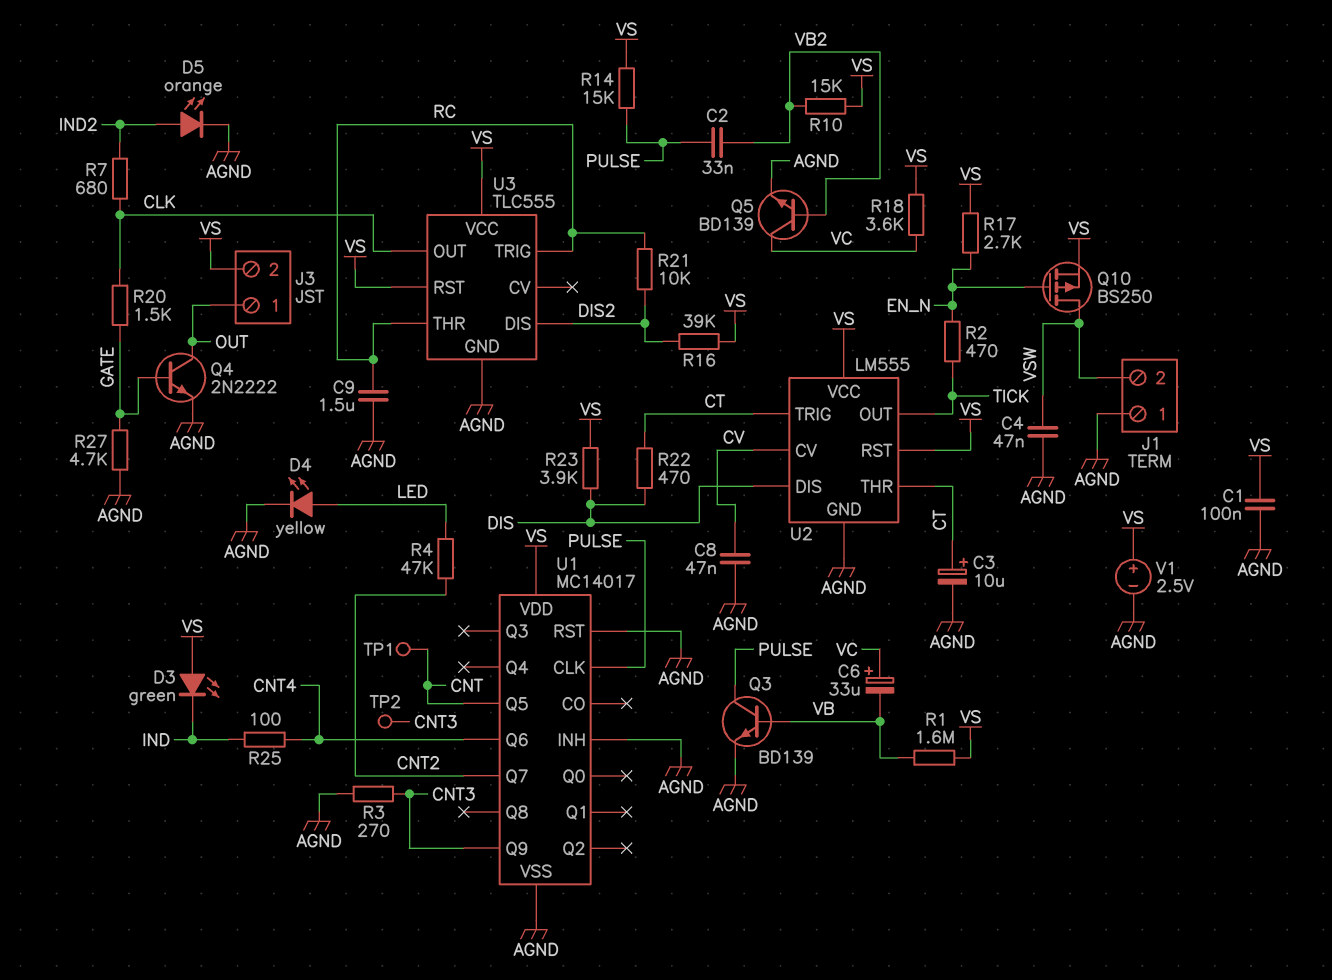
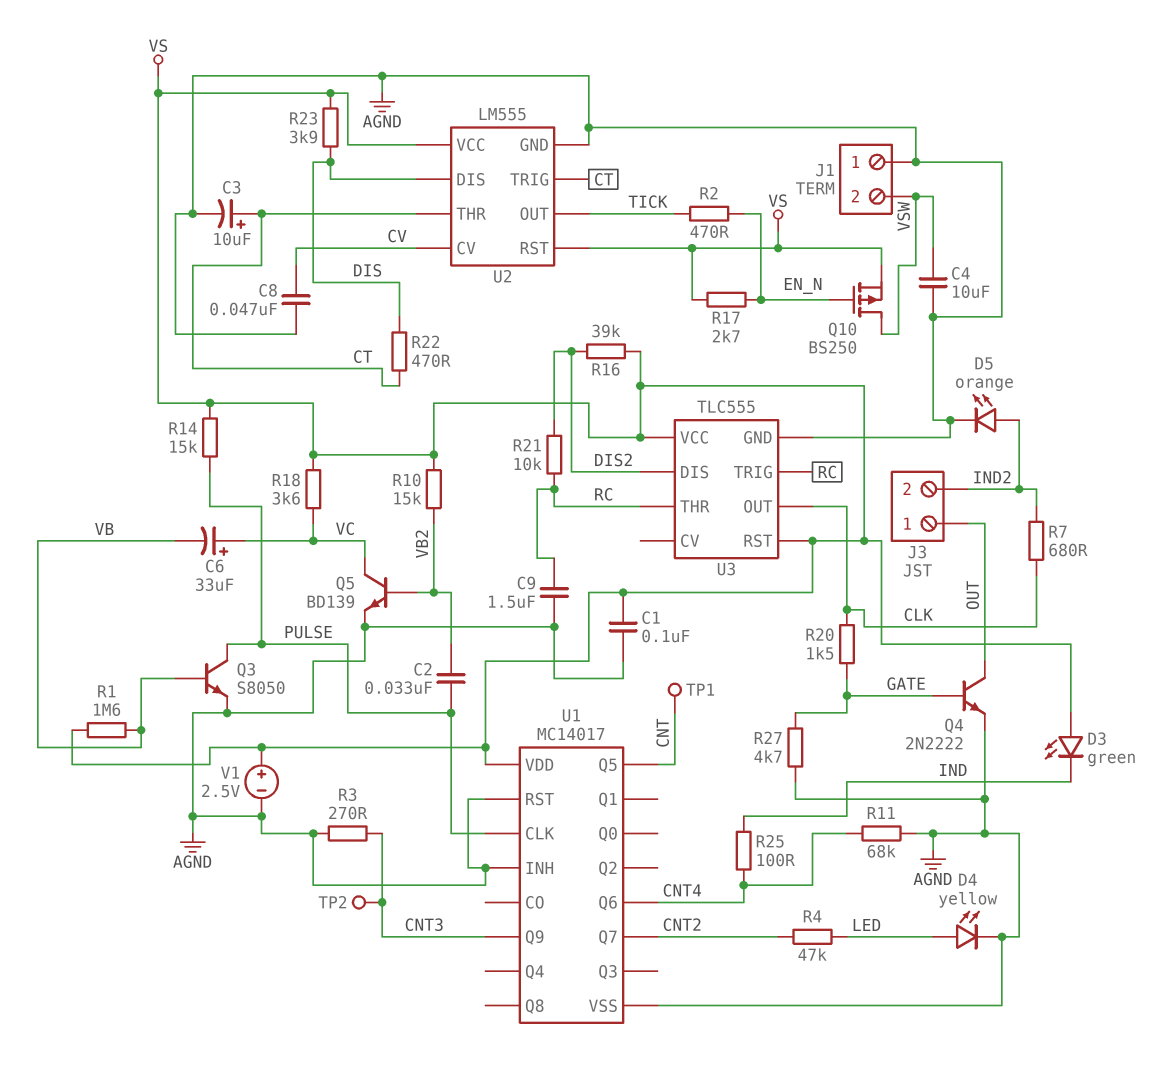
C4: 47nF (AGND, VSW) -> 10uF (AGND, VSW)
J3 pin 2: VS -> IND2
Q3: NPN BD139 (B VB, C PULSE, E AGND) -> NPN S8050 (B VB, C PULSE, E AGND)
R11: none -> 68k (AGND, CNT4)

